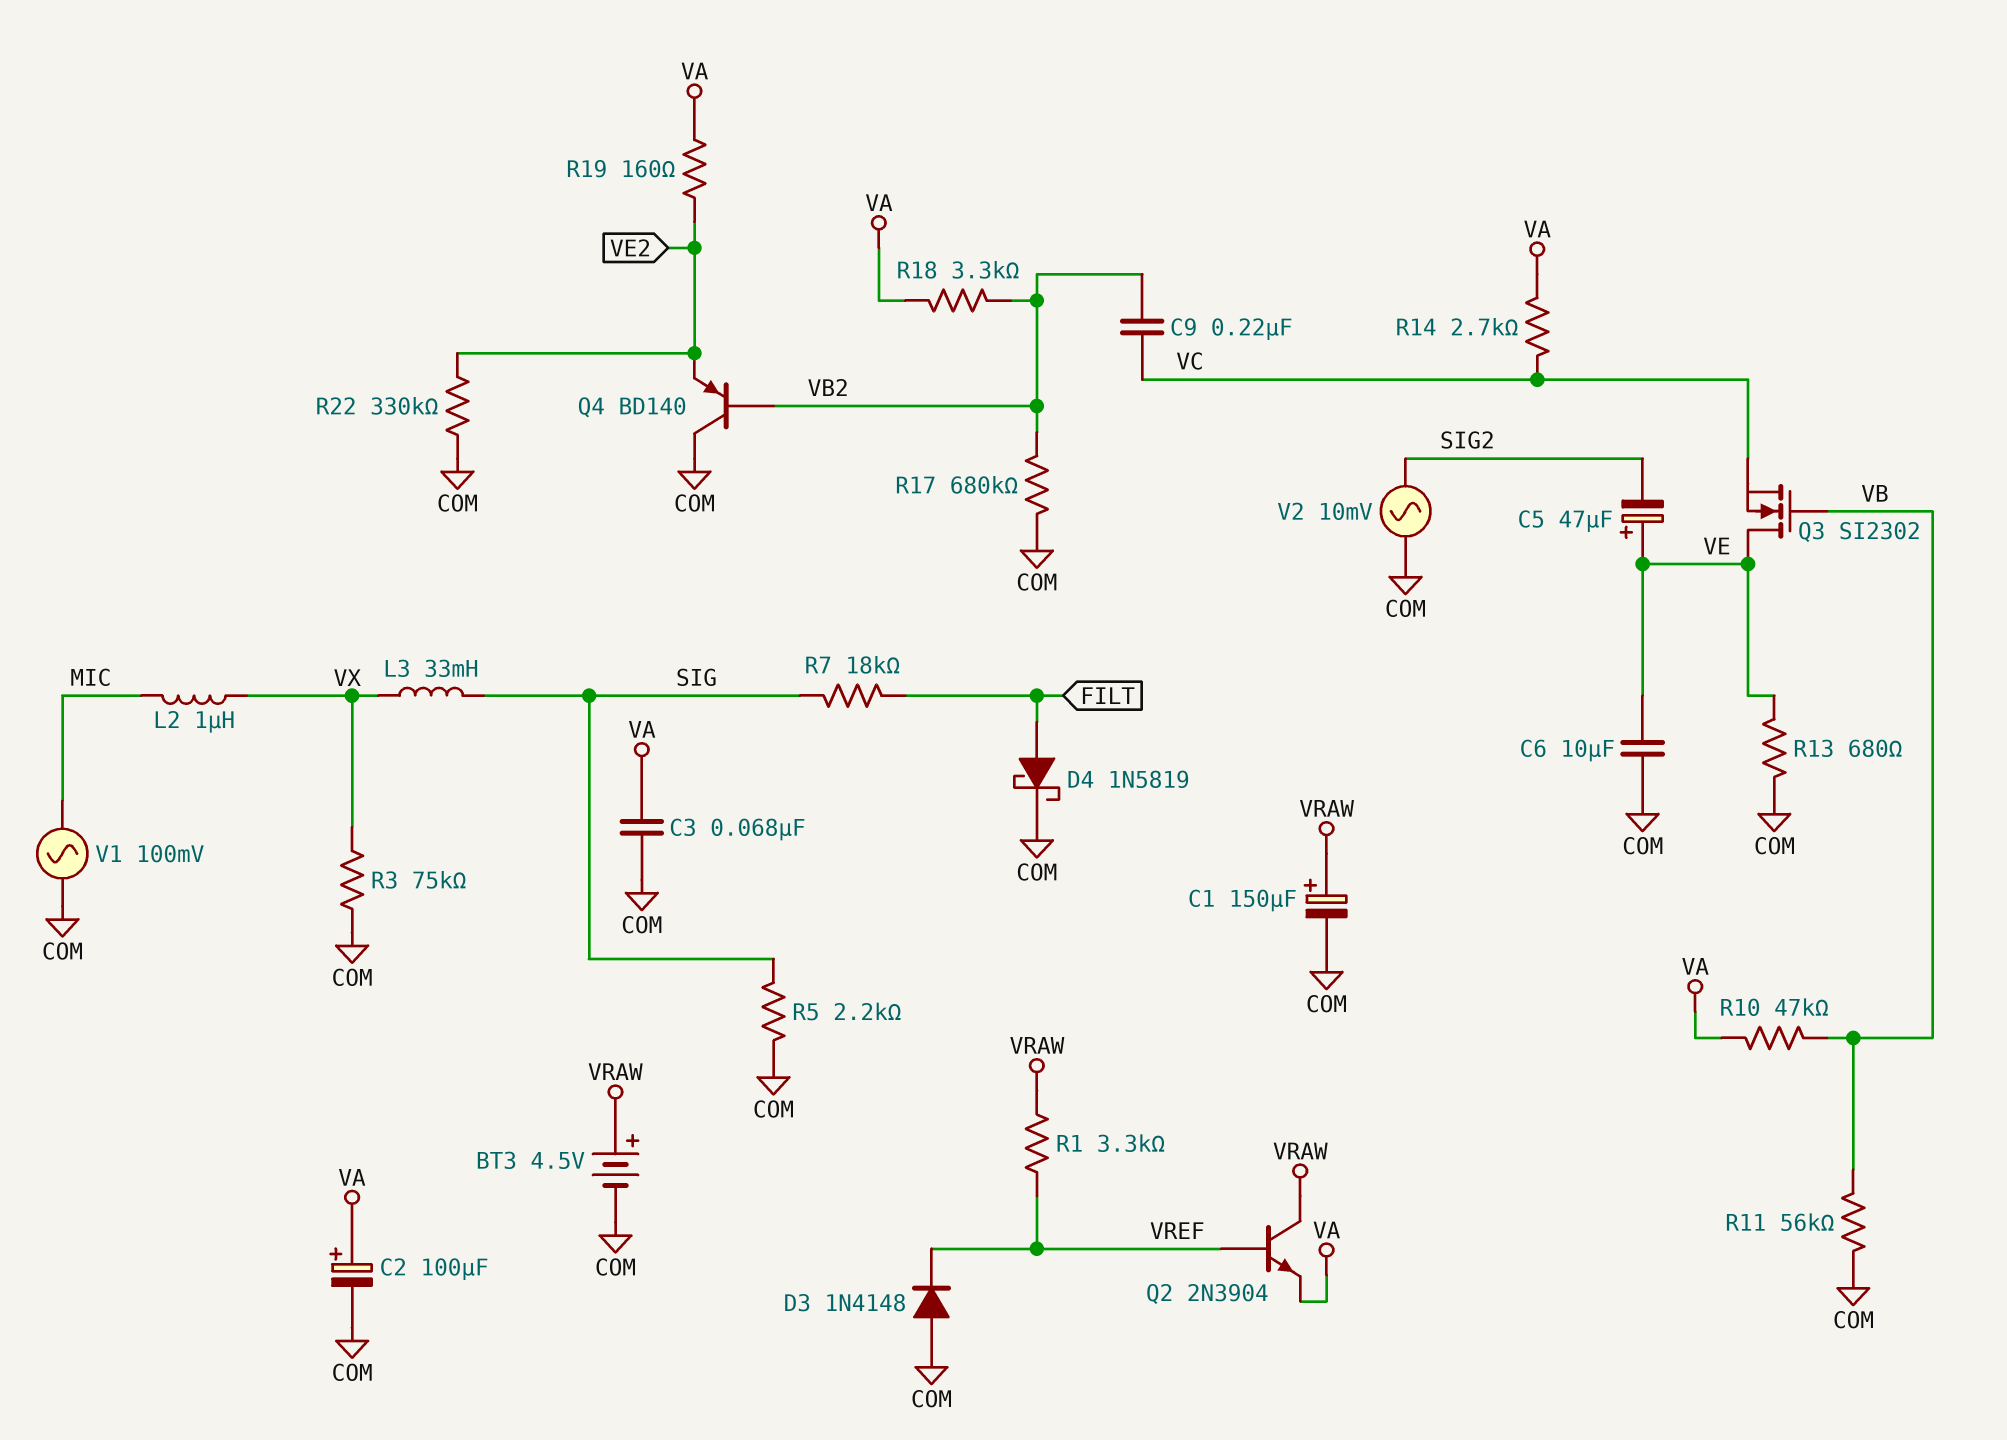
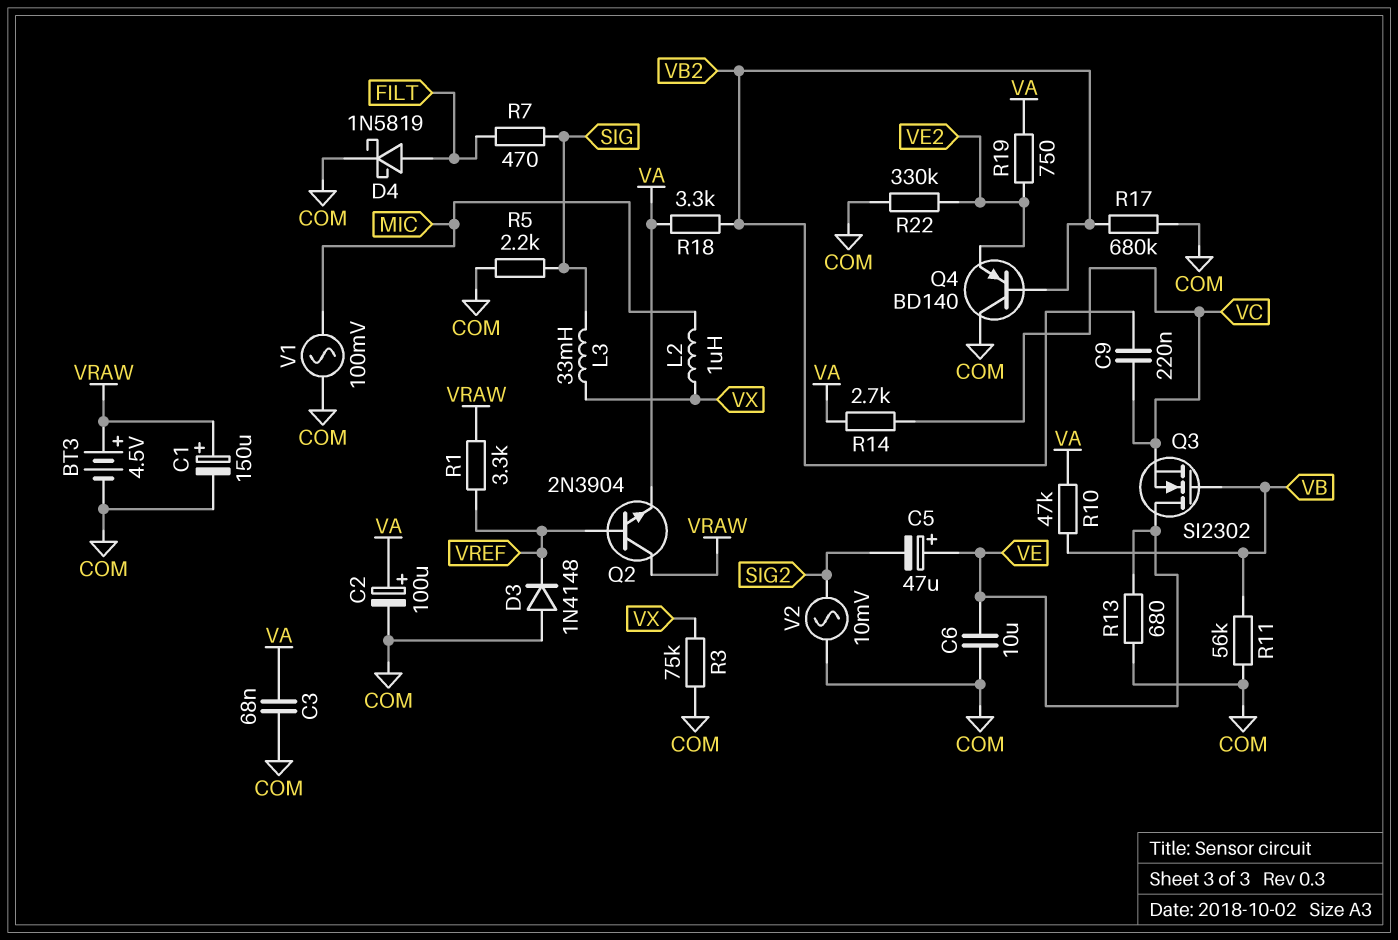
R7: 18k (FILT, SIG) -> 470 (FILT, SIG)
R19: 160 (VA, VE2) -> 750 (VA, VE2)

